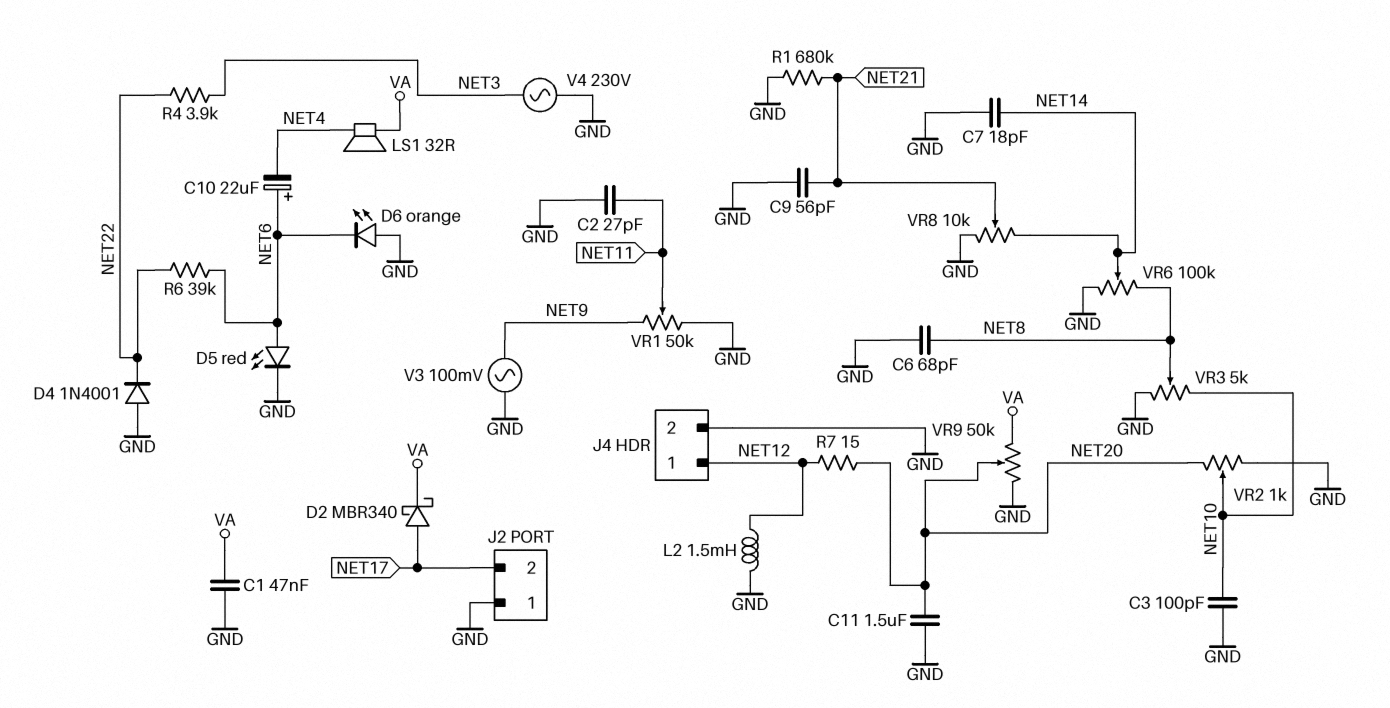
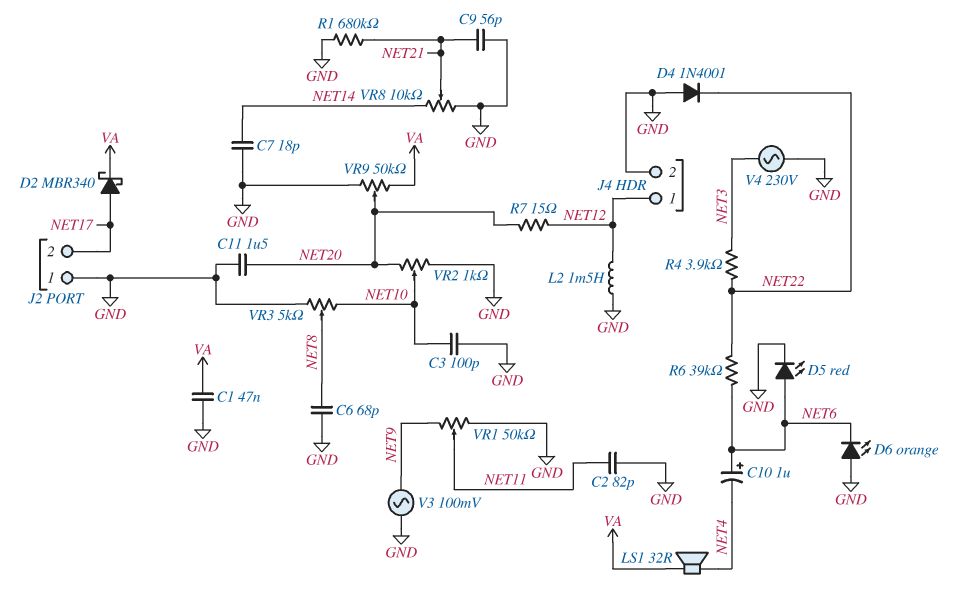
C2: 27pF (GND, NET11) -> 82pF (GND, NET11)
C10: 22uF (plus NET6, minus NET4) -> 1uF (plus NET6, minus NET4)
VR6: 100k (GND, NET8, wiper NET14) -> none

